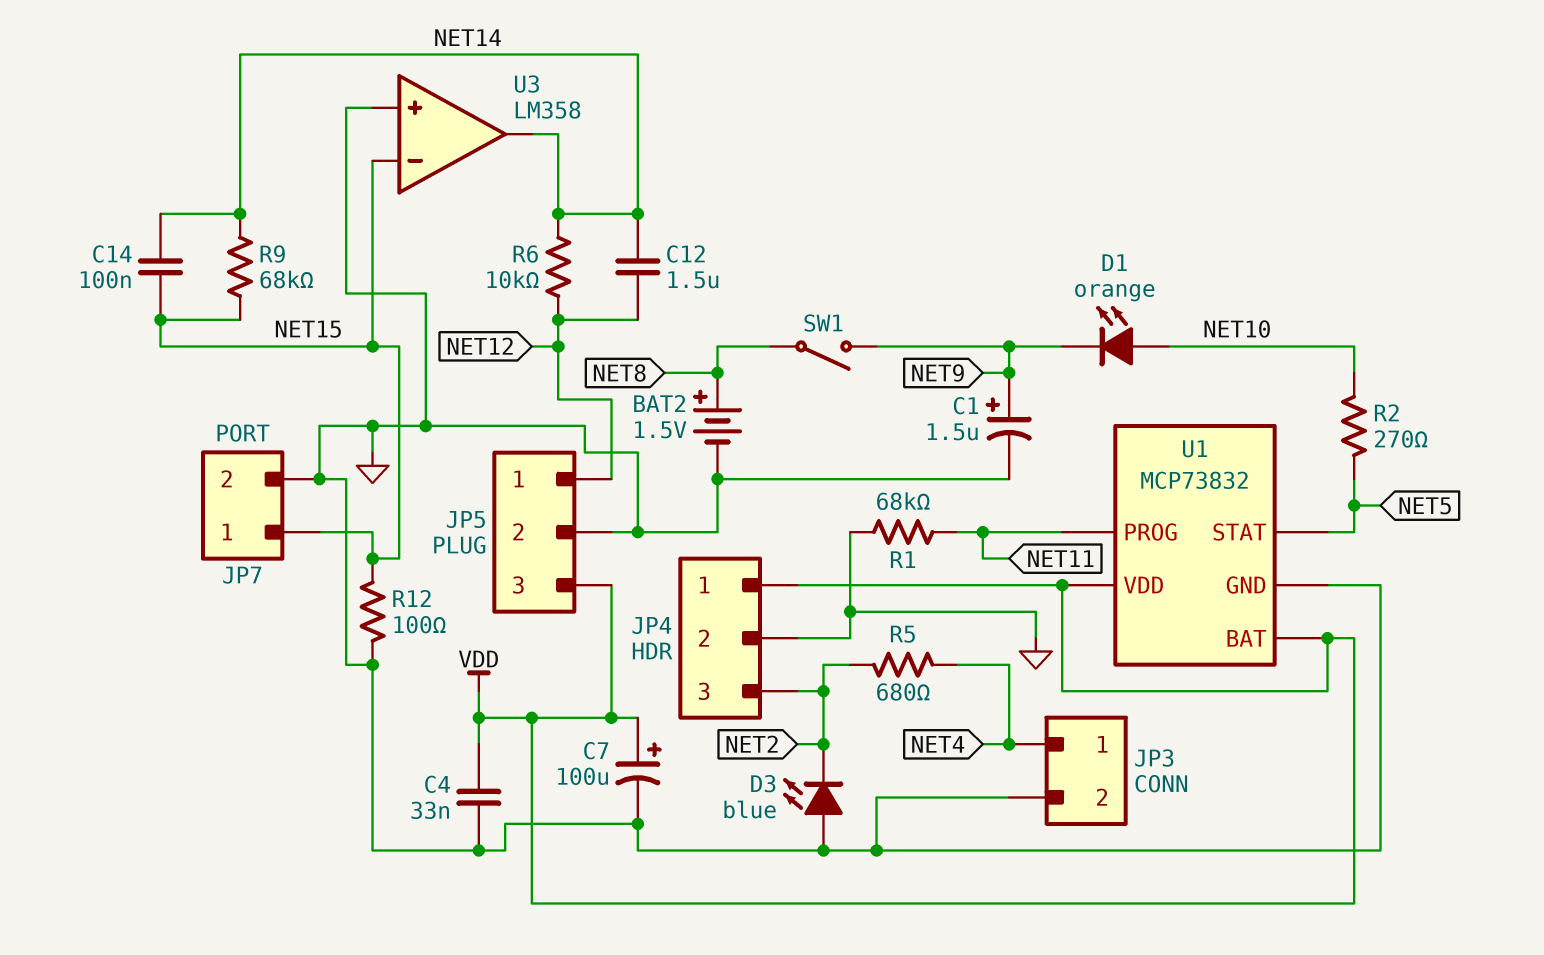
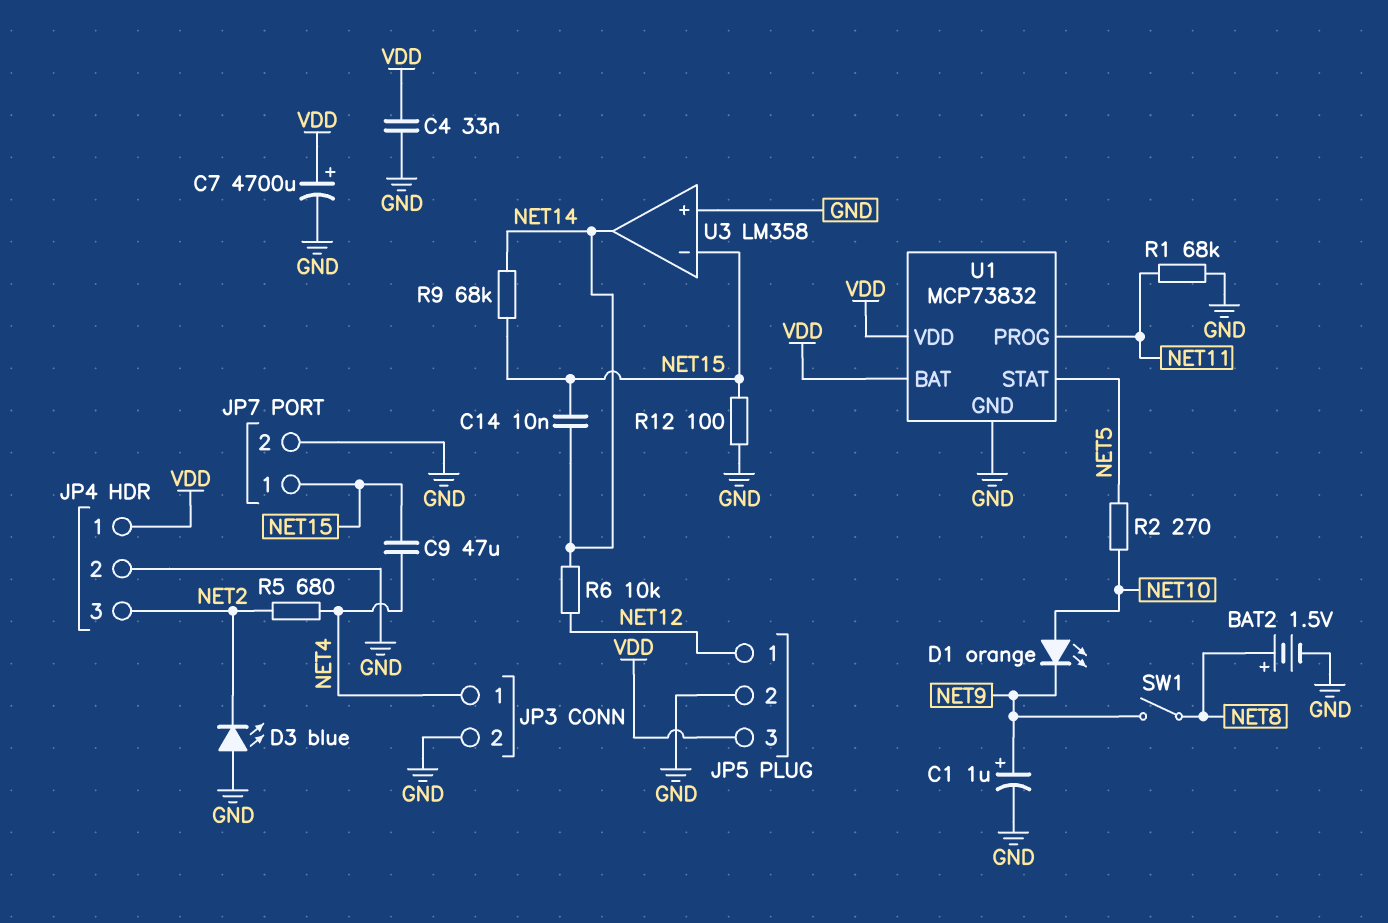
C1: 1.5uF (plus NET9, minus GND) -> 1uF (plus NET9, minus GND)
C7: 100uF (plus VDD, minus GND) -> 4700uF (plus VDD, minus GND)
C9: none -> 47uF (NET4, NET15)
C12: 1.5uF (NET12, NET14) -> none
C14: 100nF (NET14, NET15) -> 10nF (NET14, NET15)

